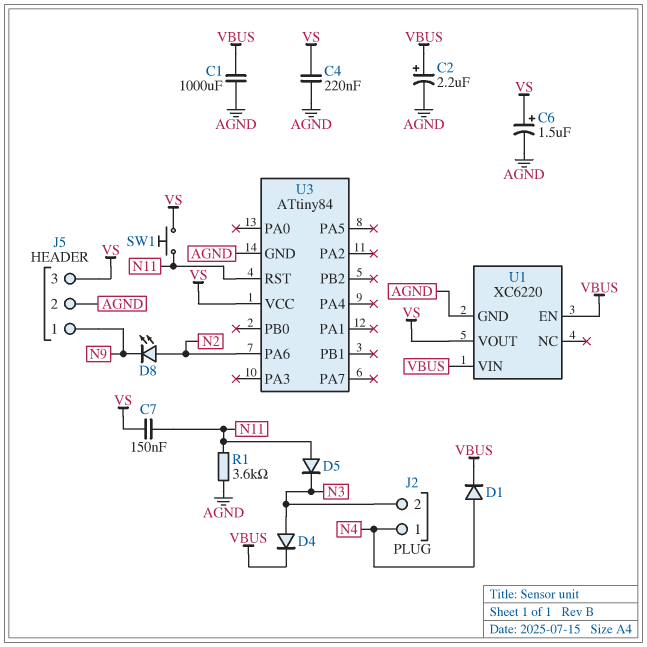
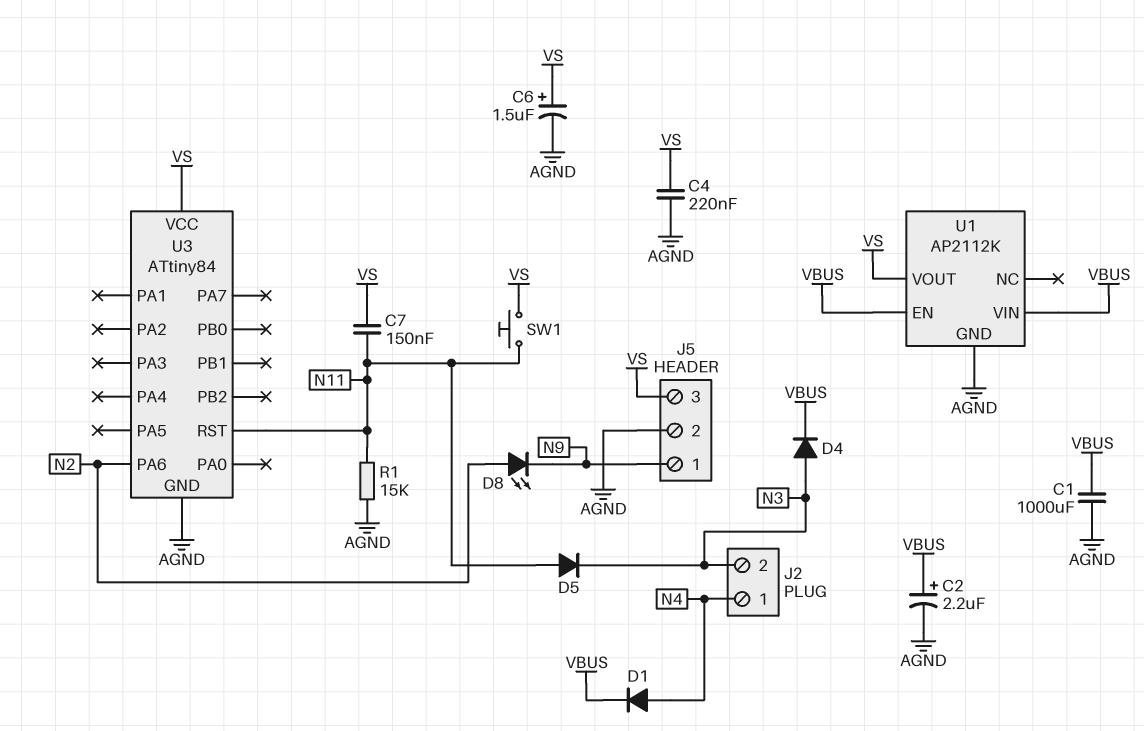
R1: 3.6k (AGND, N11) -> 15k (AGND, N11)
U1: XC6220 -> AP2112K

